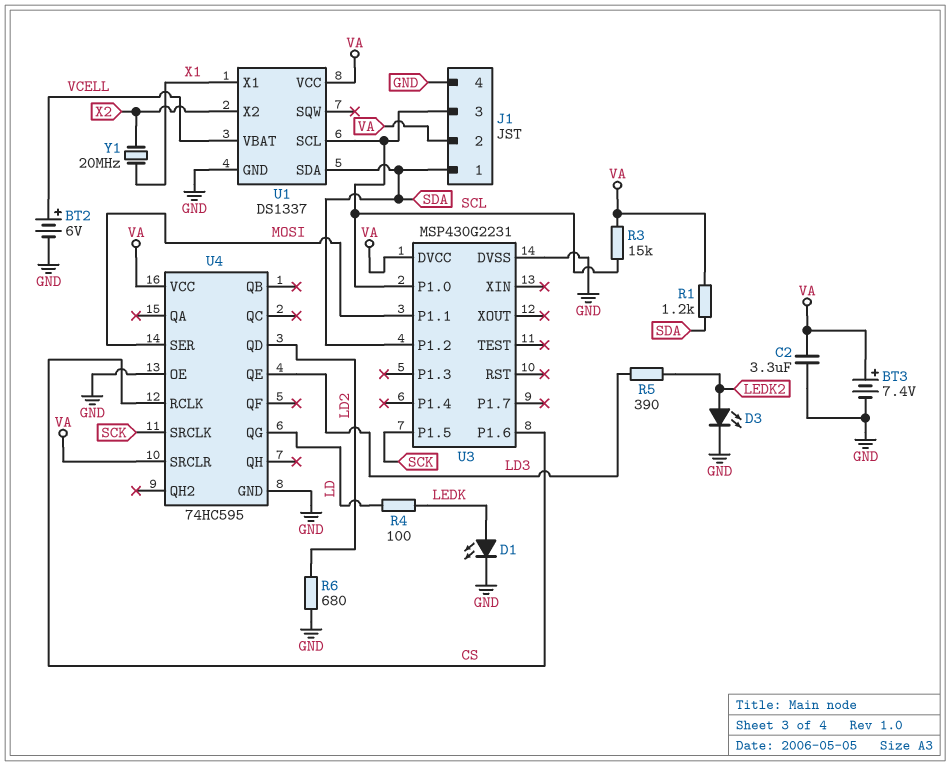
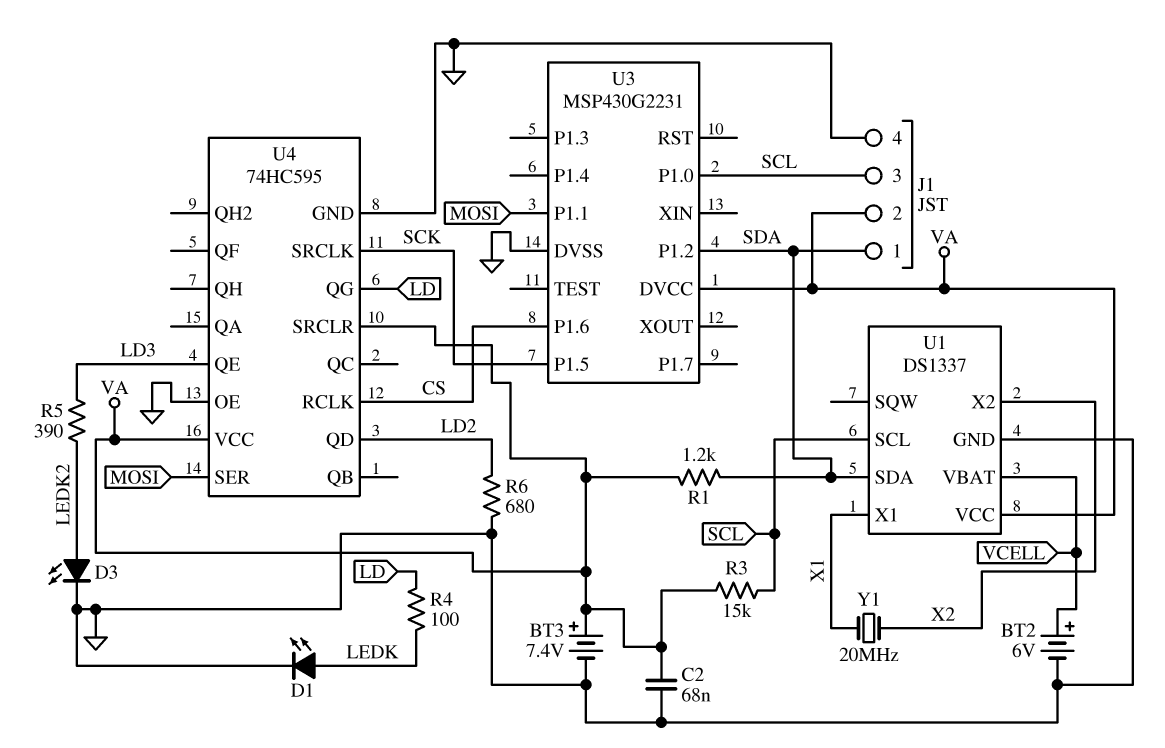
C2: 3.3uF (GND, VA) -> 68nF (GND, VA)

